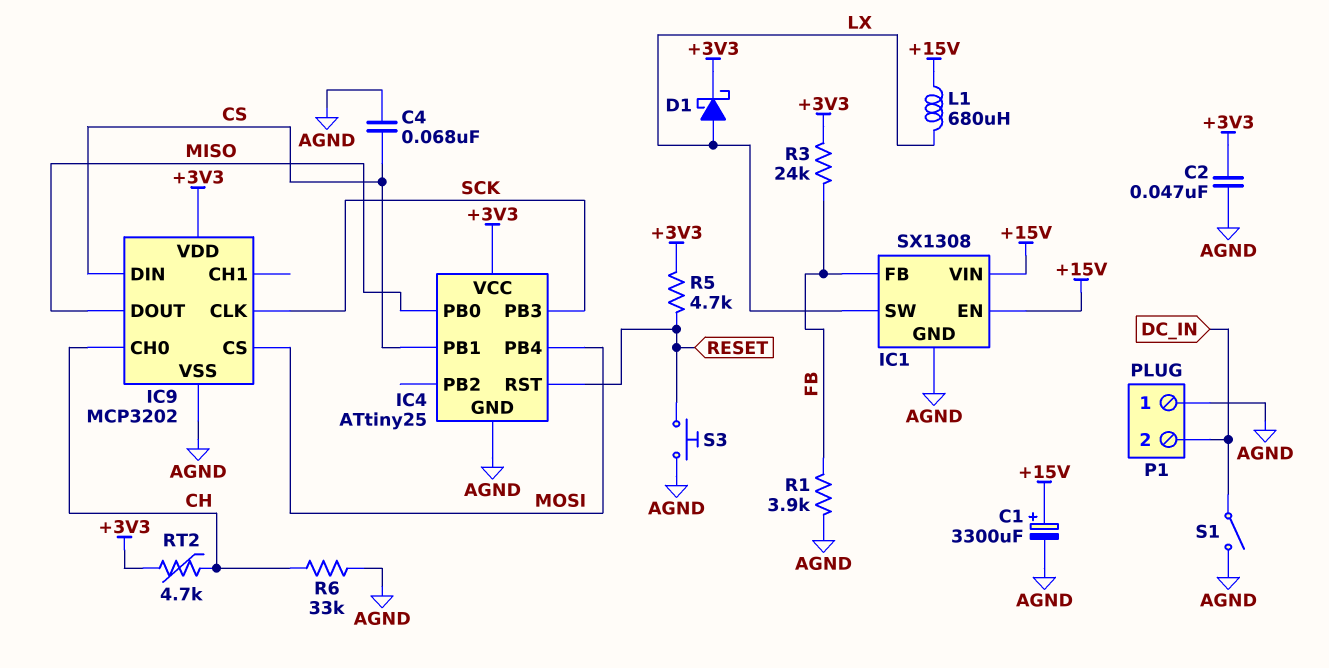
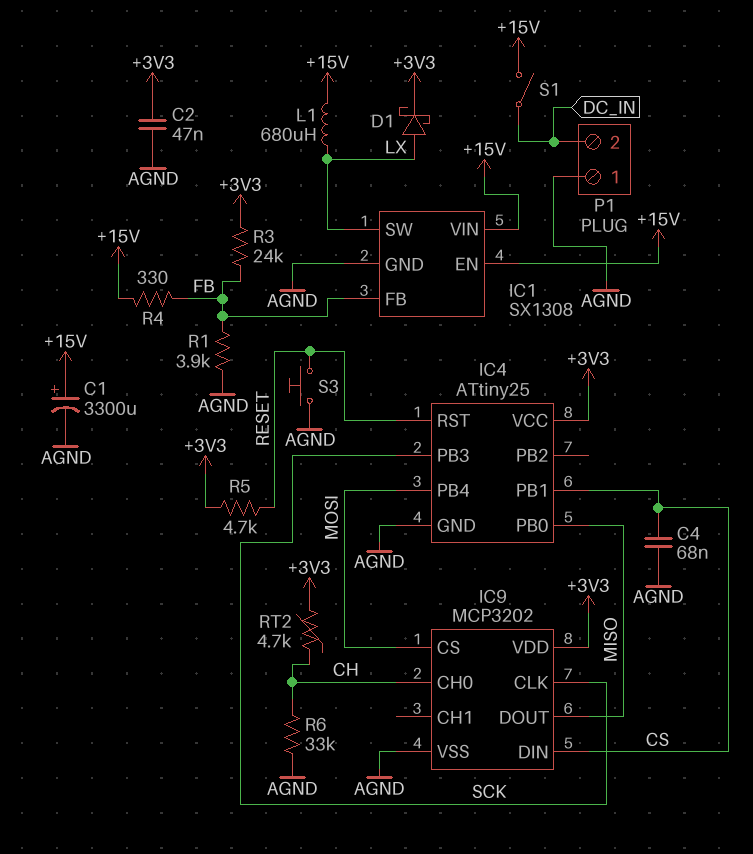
R4: none -> 330 (+15V, FB)
S1: switch (AGND, DC_IN) -> switch (+15V, DC_IN)

